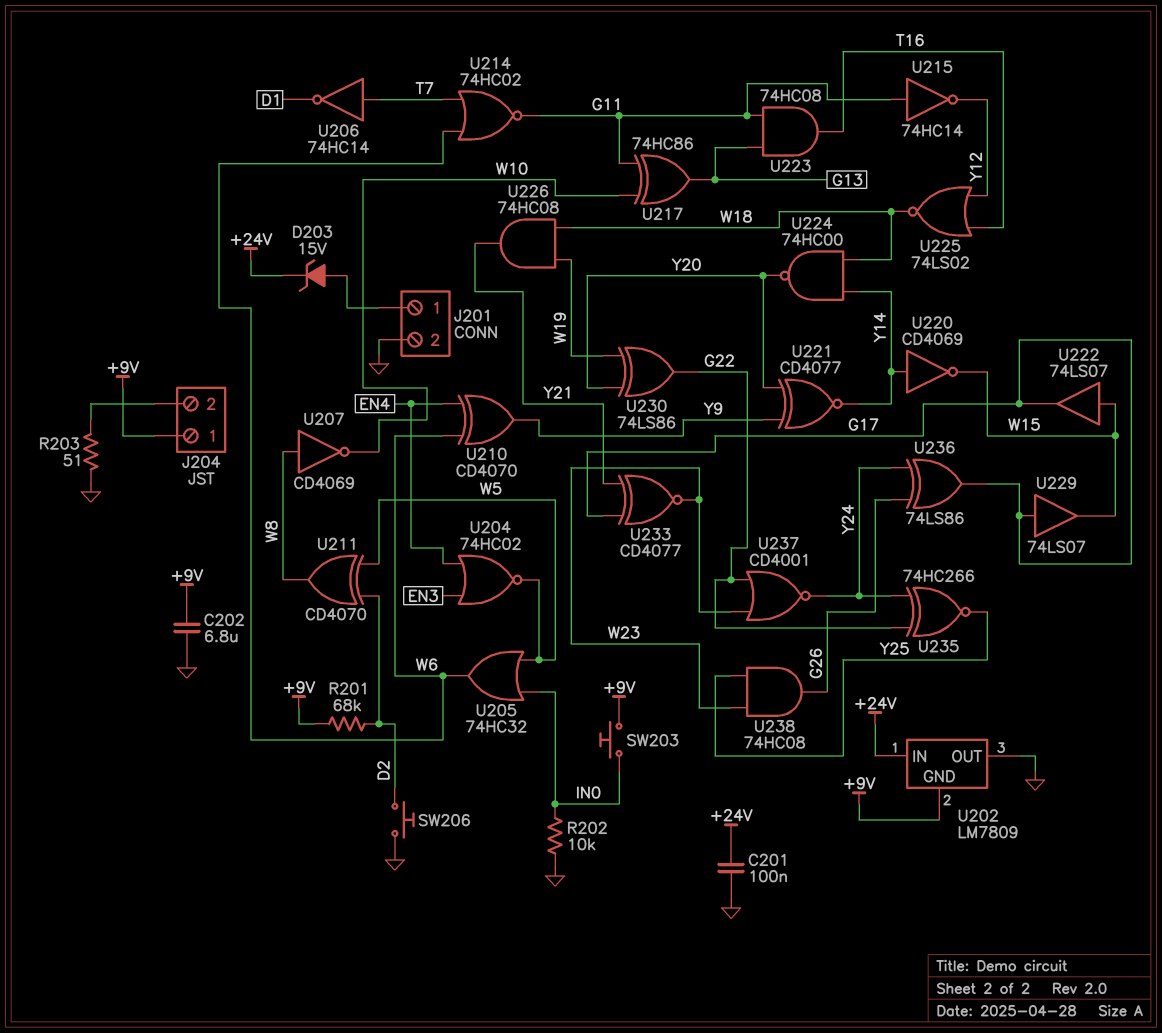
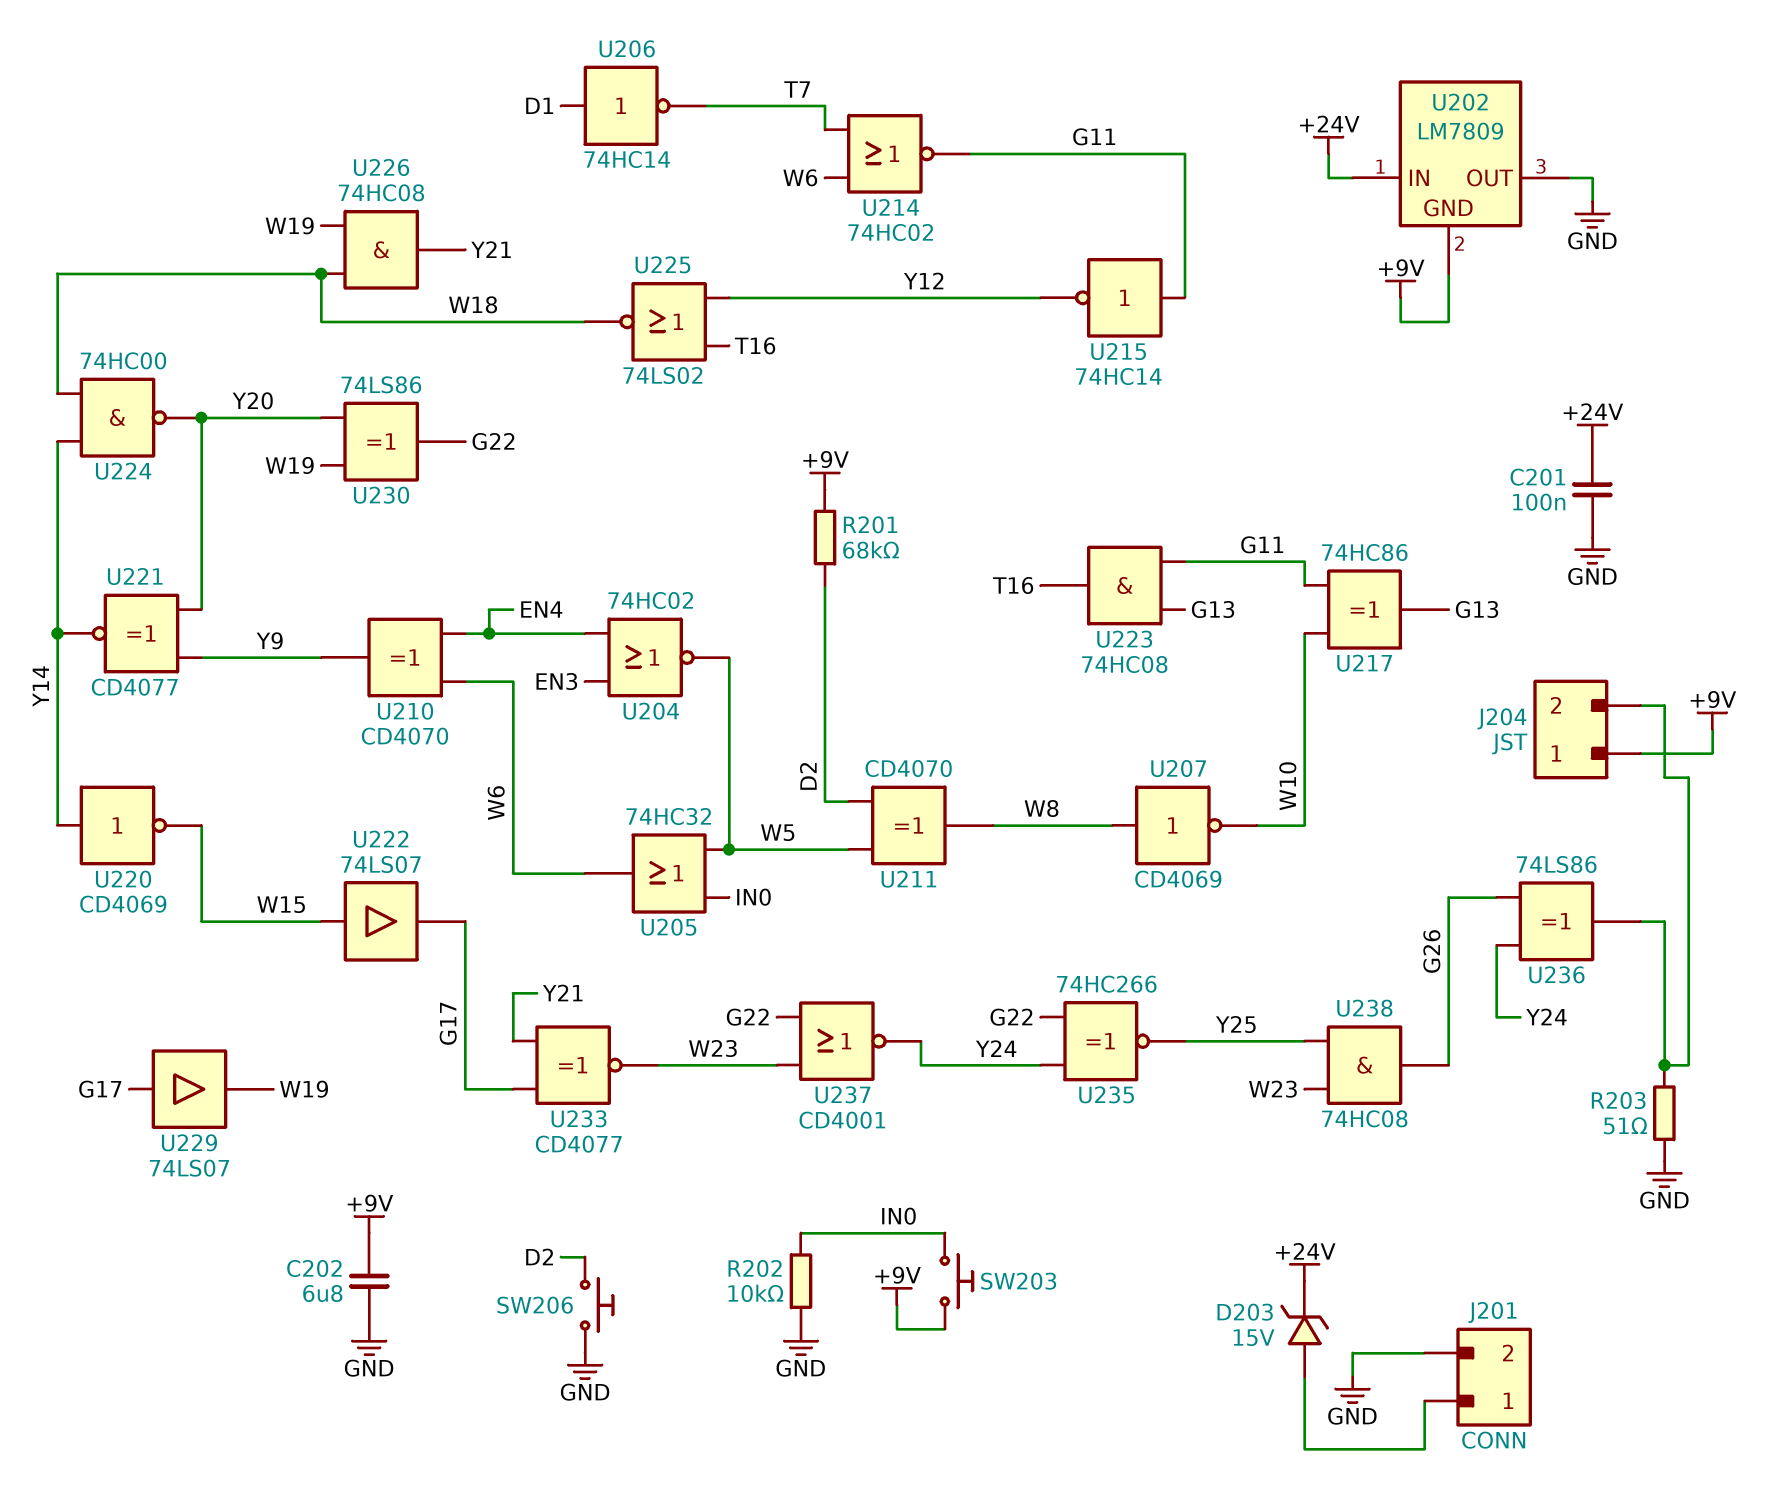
U206: NOT 74HC14 (in T7, out D1) -> NOT 74HC14 (in D1, out T7)
U229: buffer 74LS07 (in G17, out W15) -> buffer 74LS07 (in G17, out W19)
U236: XOR 74LS86 (in G26, in Y24, out G17) -> XOR 74LS86 (in G26, in Y24, out J204/2)

